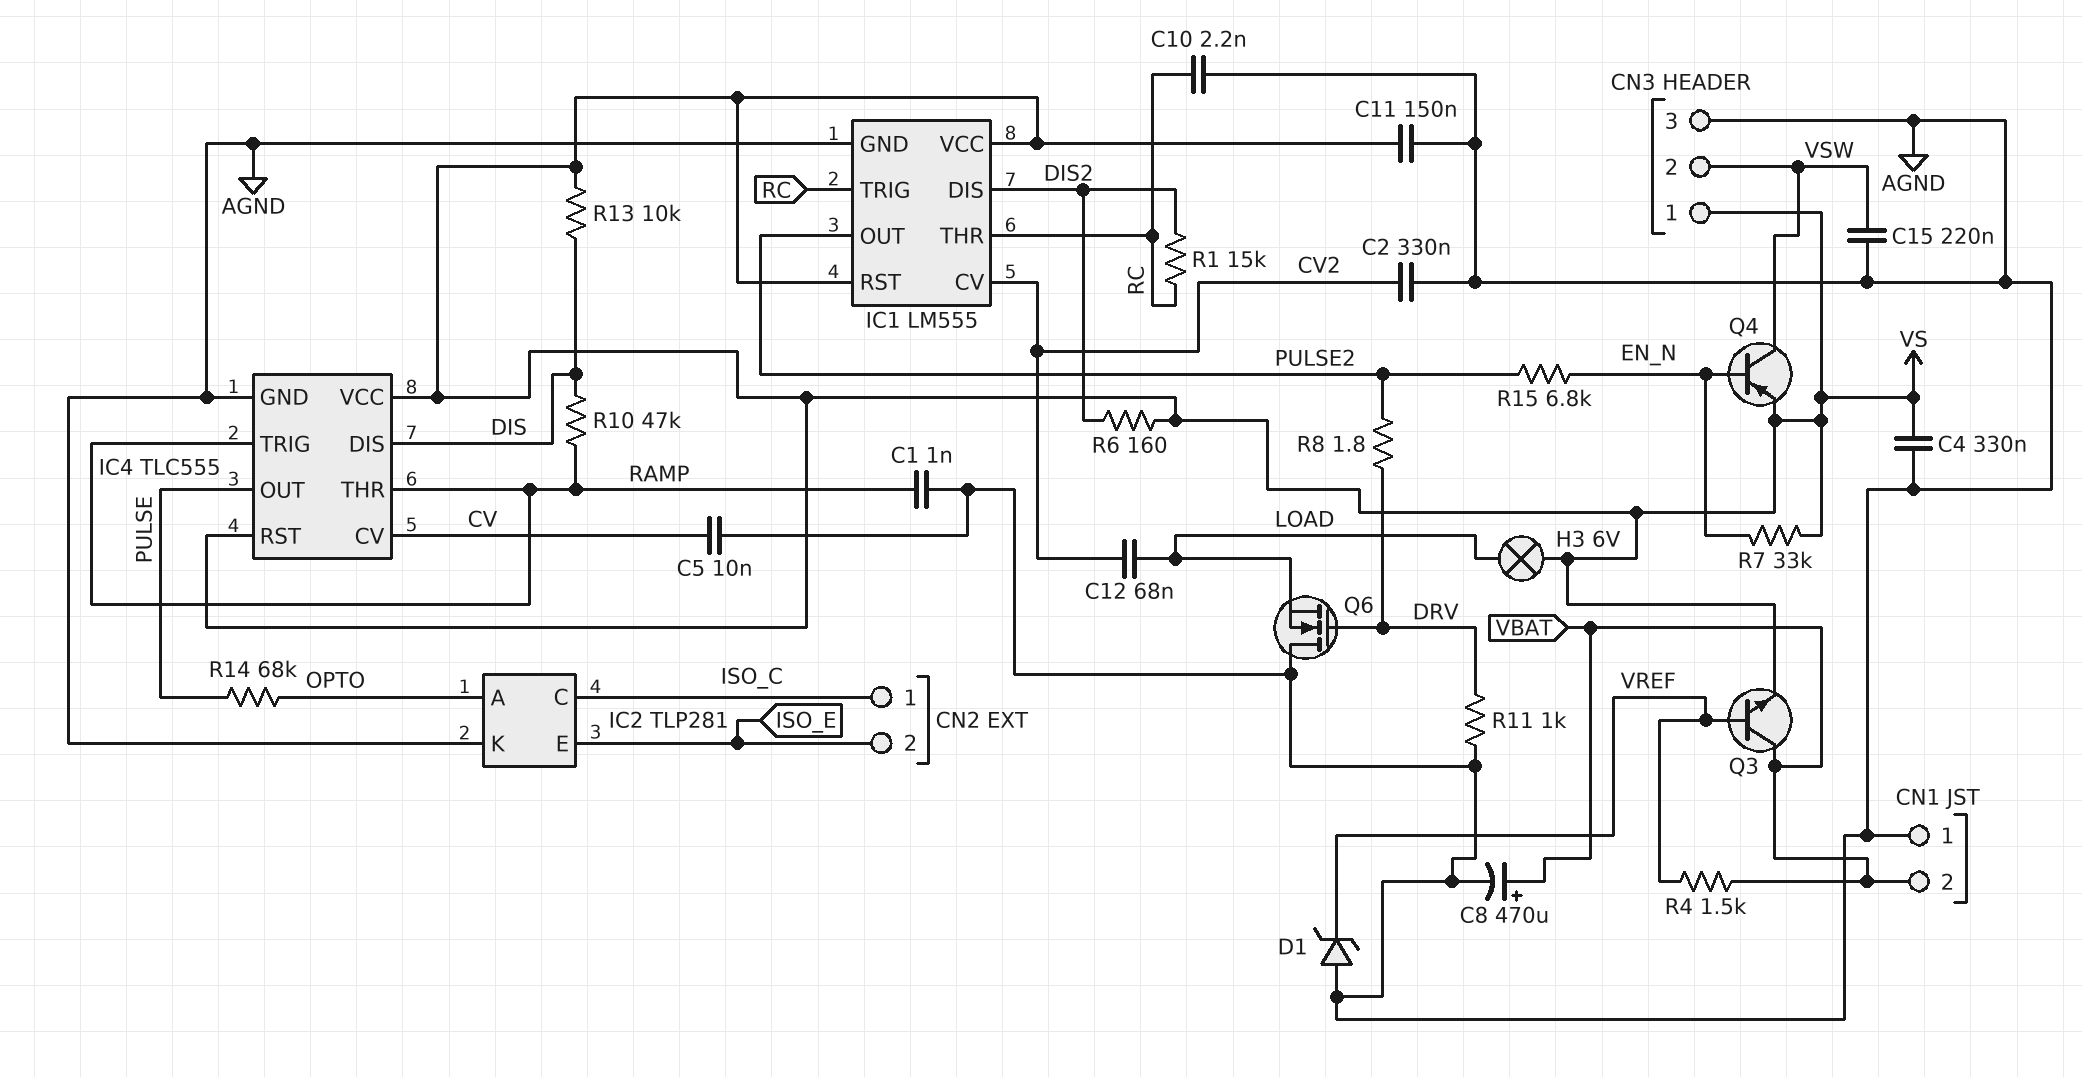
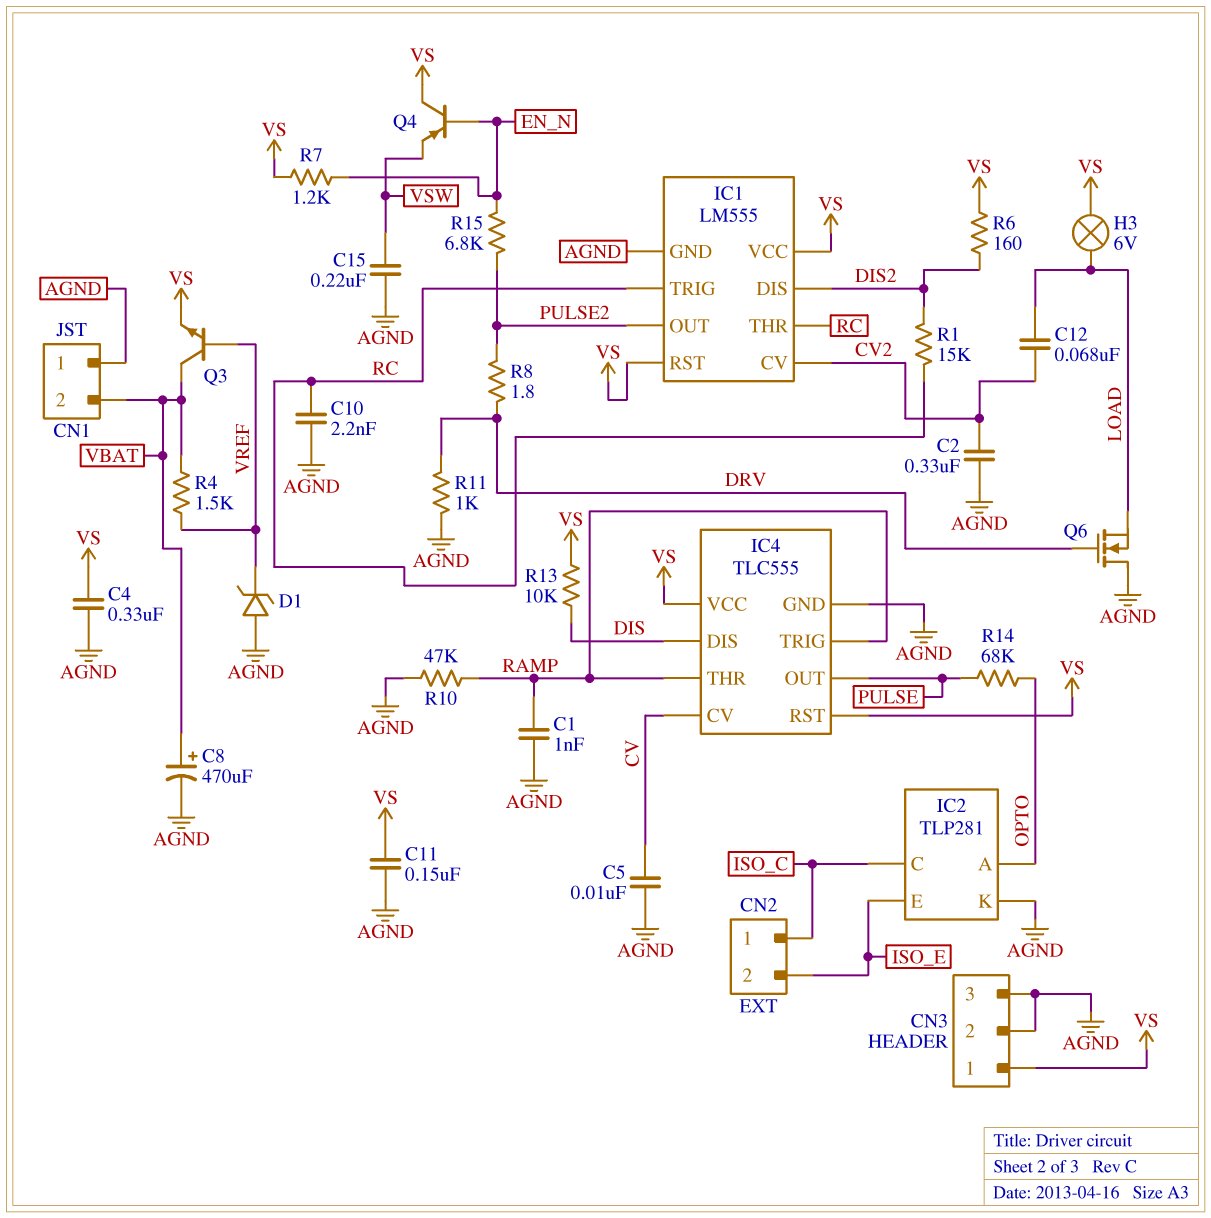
CN3 pin 2: VSW -> AGND
Q4: PNP (B EN_N, C VSW, E VS) -> PNP (B EN_N, C VS, E VSW)
R7: 33k (EN_N, VS) -> 1.2k (EN_N, VS)
R10: 47k (DIS, RAMP) -> 47k (AGND, RAMP)

